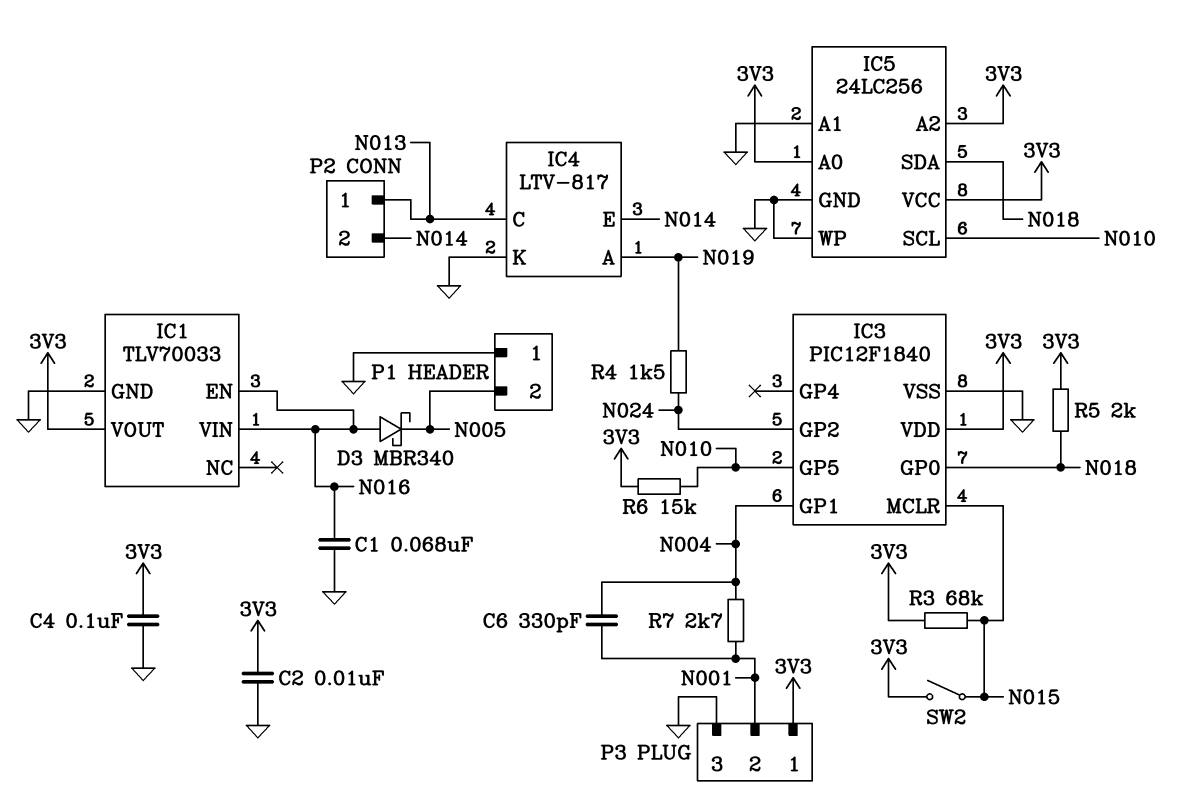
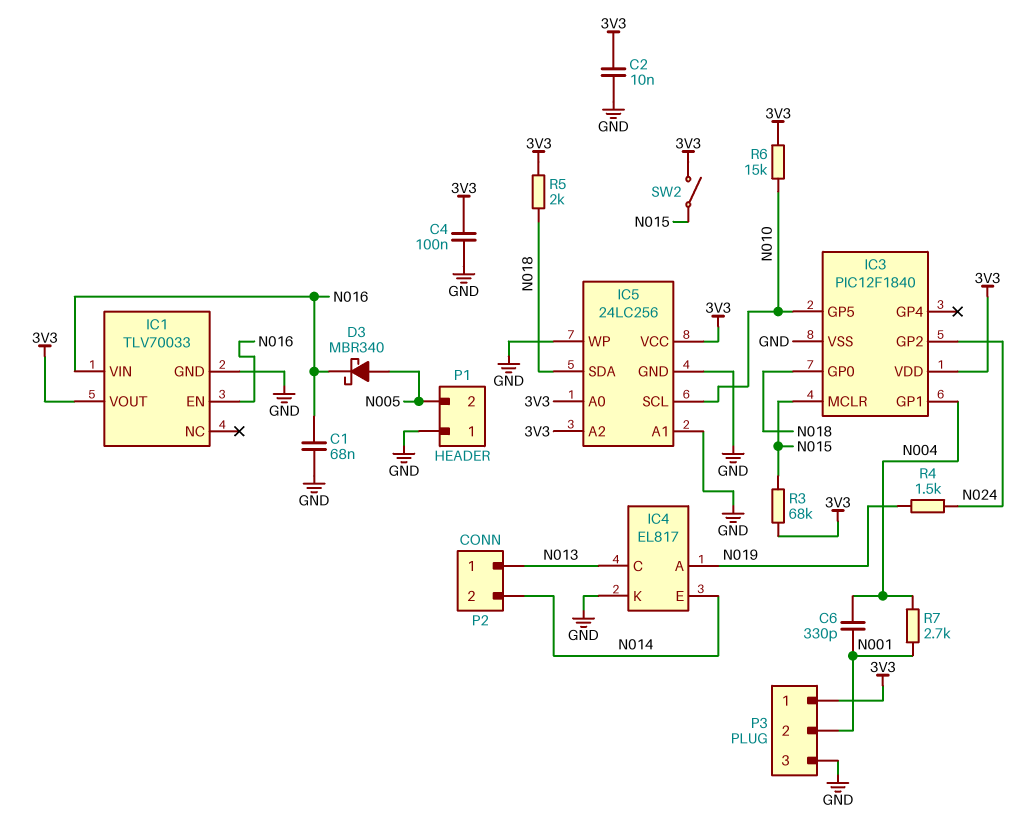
D3: schottky MBR340 (A N016, K N005) -> schottky MBR340 (A N005, K N016)
IC4: LTV-817 -> EL817

